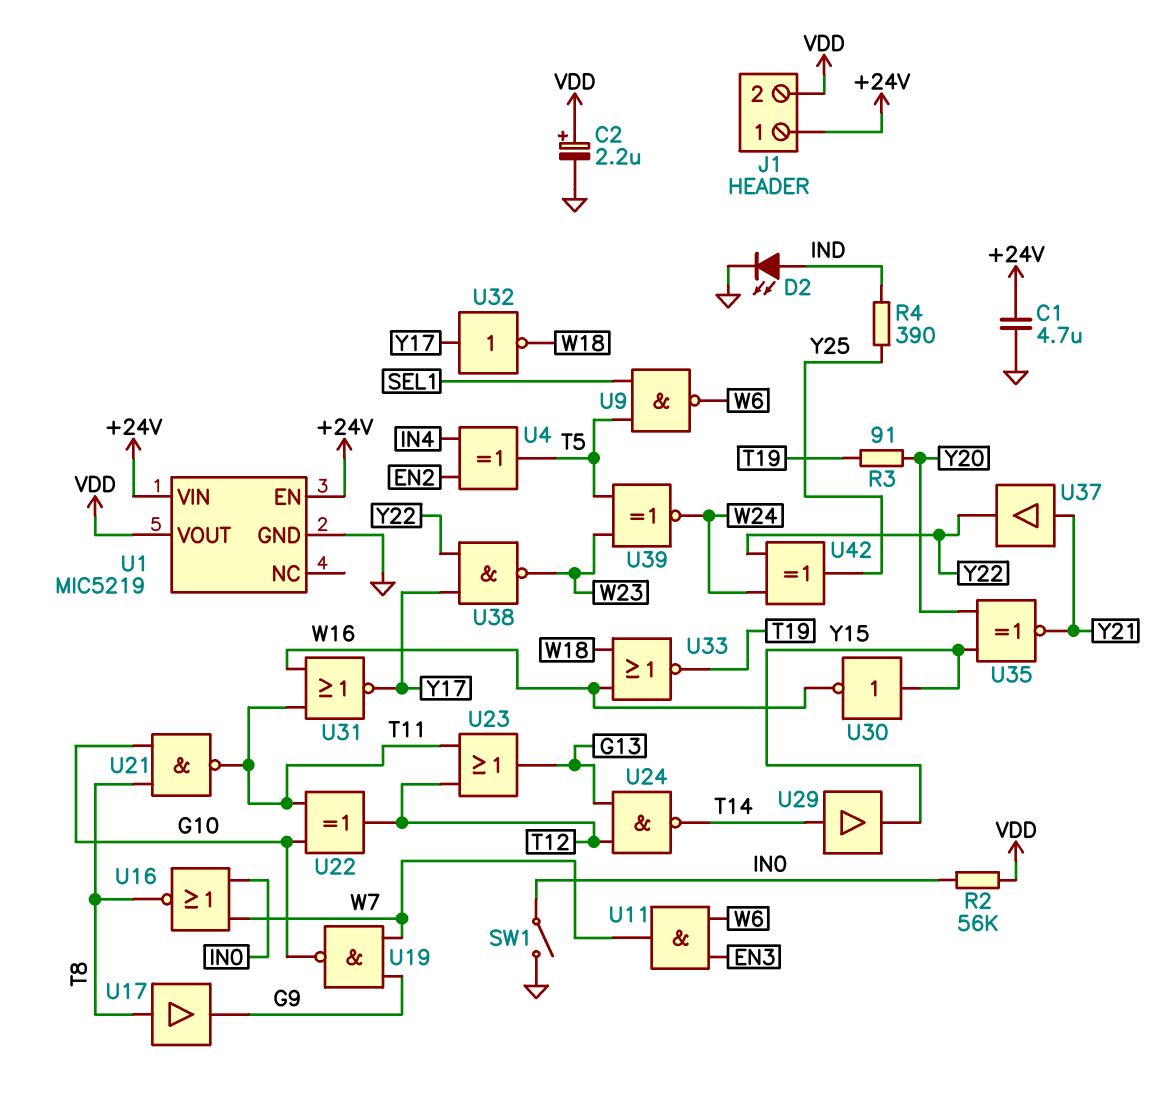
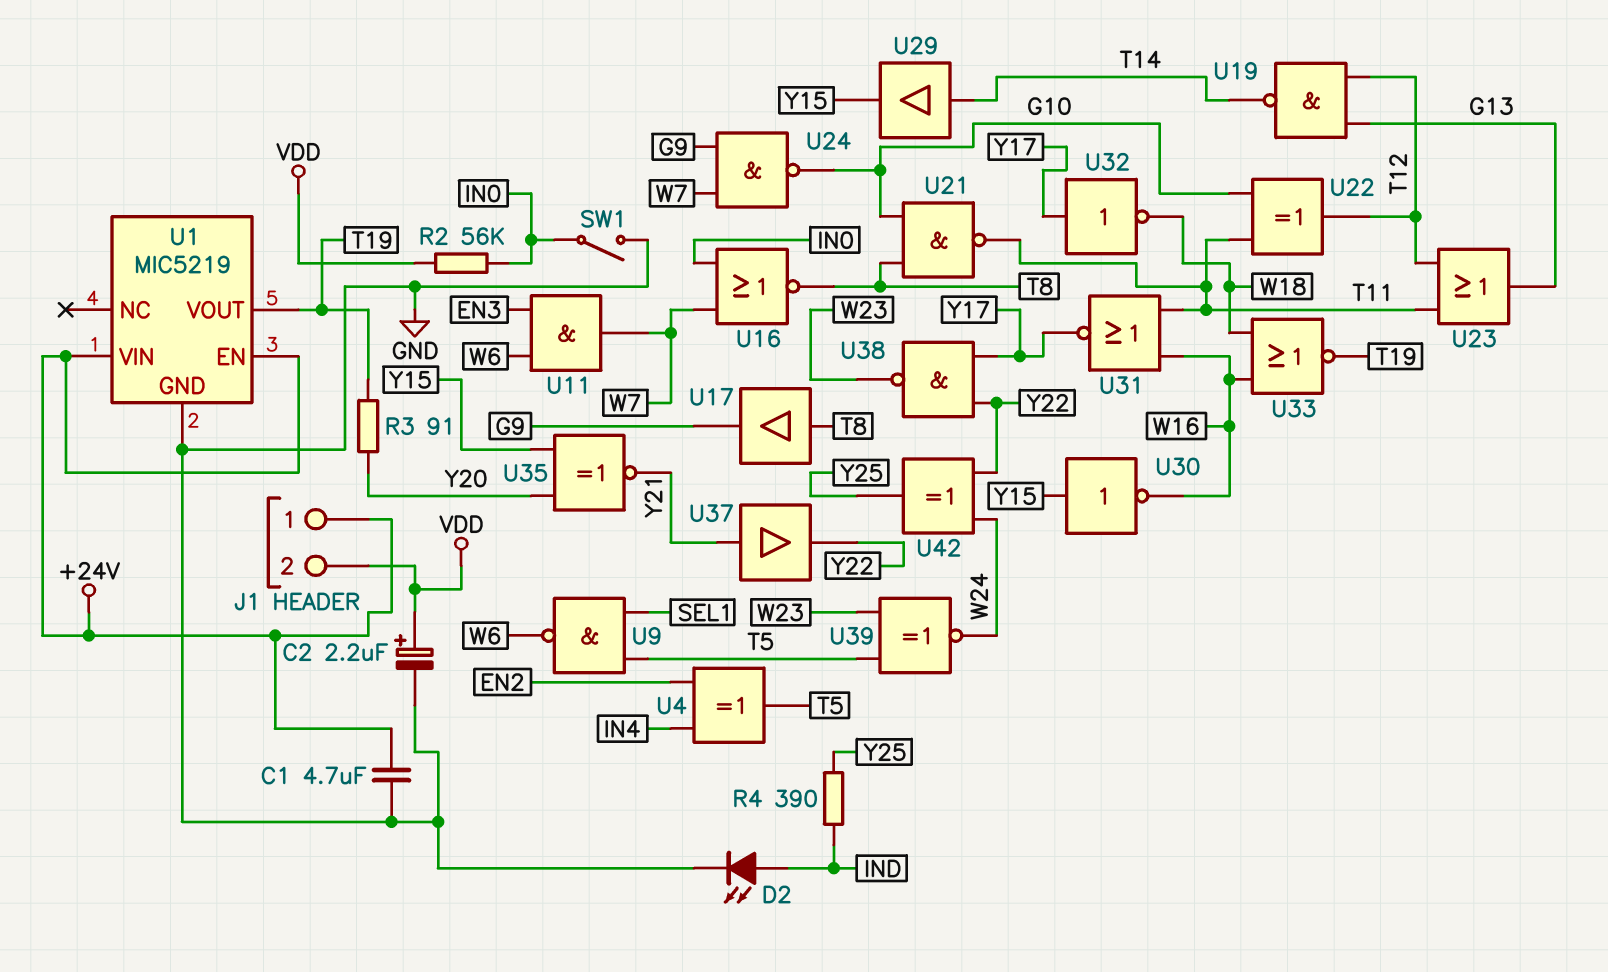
U1 pin VOUT: VDD -> T19
U19: NAND (in G9, in W7, out G10) -> NAND (in G13, in T12, out T14)
U24: NAND (in G13, in T12, out T14) -> NAND (in G9, in W7, out G10)

